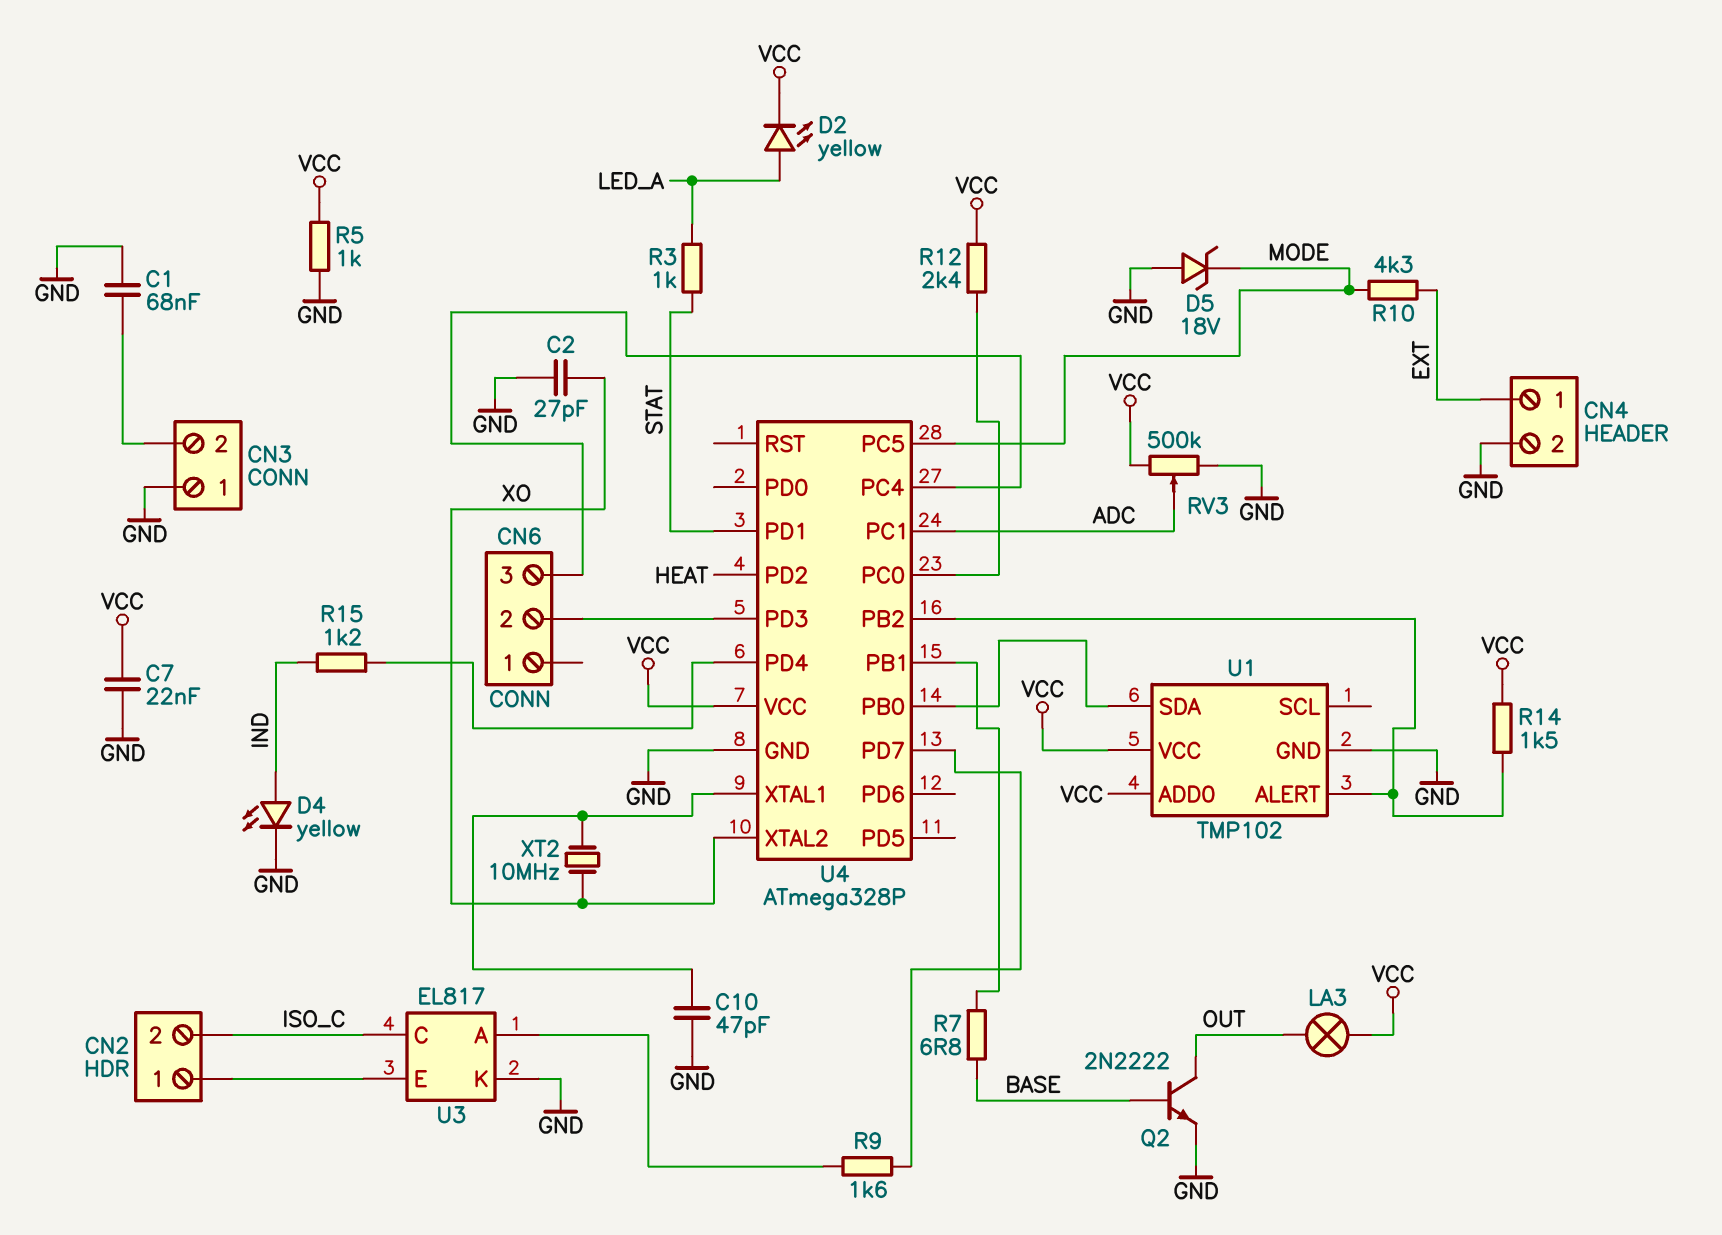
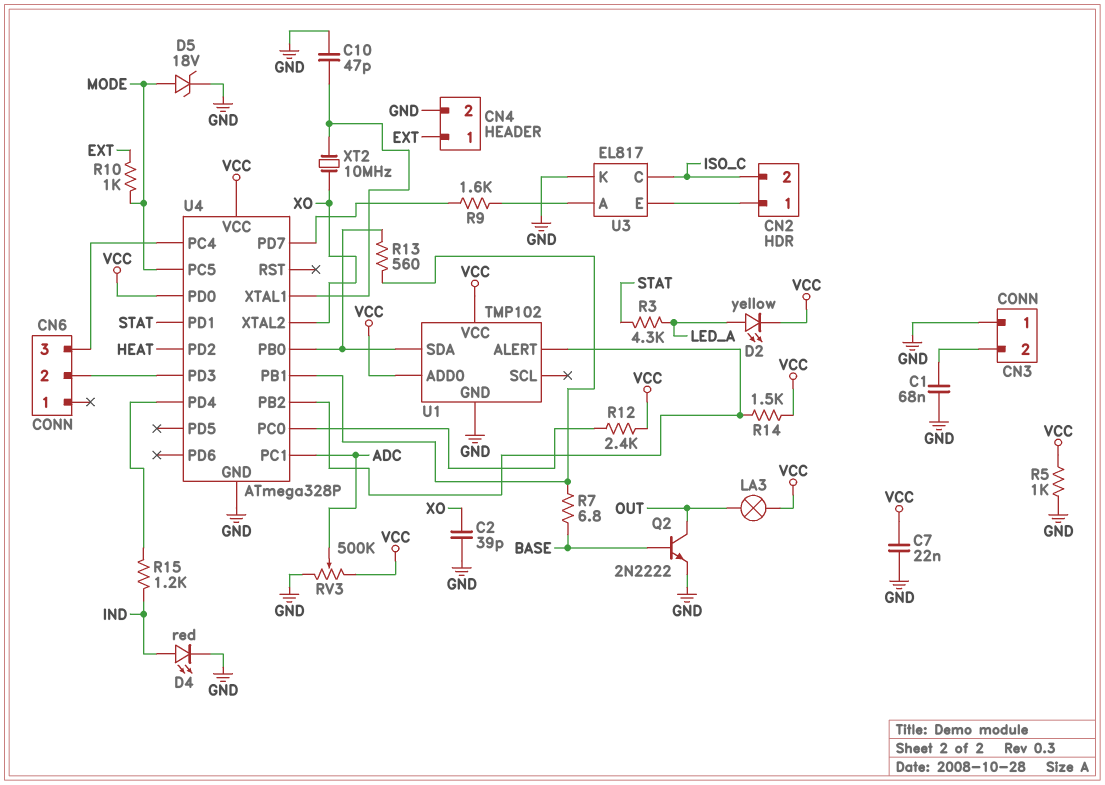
C2: 27pF (GND, XO) -> 39pF (GND, XO)
D4: LED yellow (A IND, K GND) -> LED red (A IND, K GND)
D5: zener 18V (A GND, K MODE) -> zener 18V (A MODE, K GND)
R3: 1k (LED_A, STAT) -> 4.3k (LED_A, STAT)
R10: 4.3k (EXT, MODE) -> 1k (EXT, MODE)
R13: none -> 560 (U1/SDA, U4/PB1)
U4 pin PD0: none -> VCC

